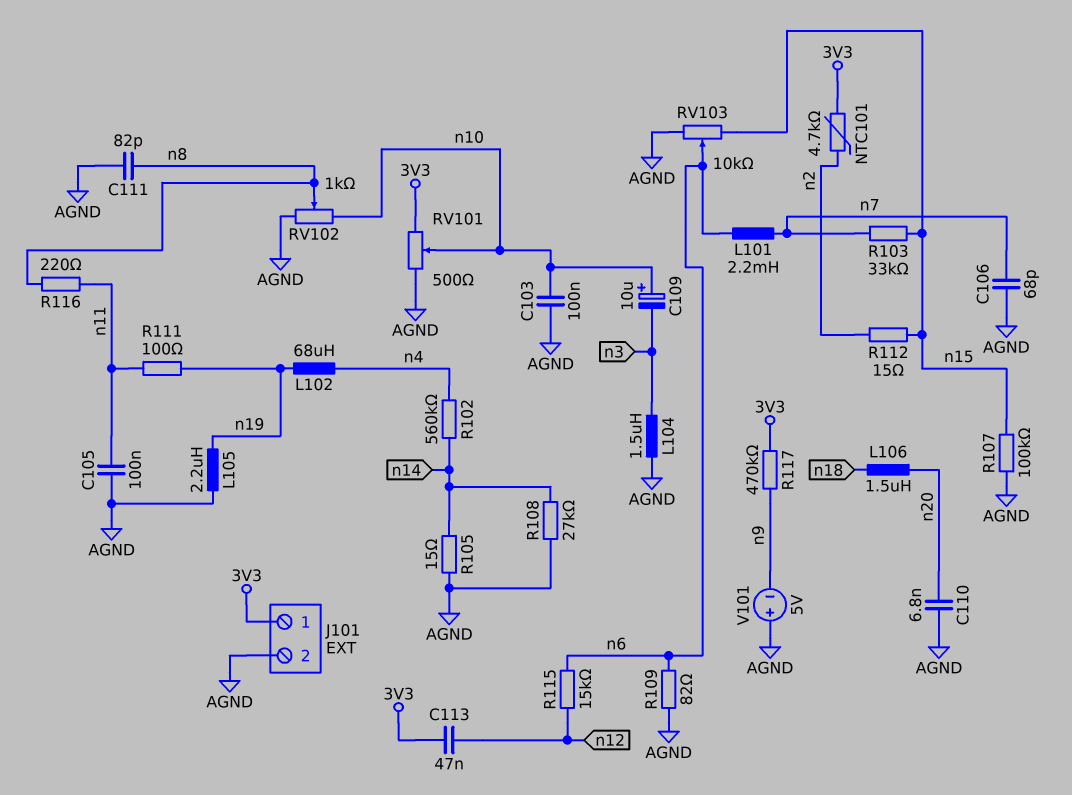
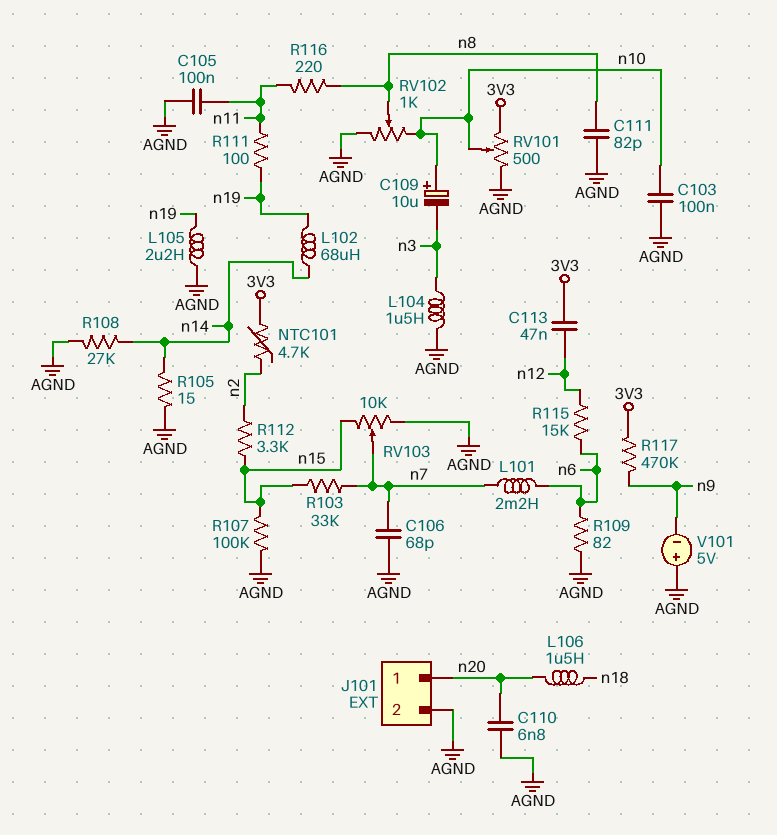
J101 pin 1: 3V3 -> n20
L102: 68uH (n4, n19) -> 68uH (n14, n19)
R102: 560k (n4, n14) -> none
R112: 15 (n2, n15) -> 3.3k (n2, n15)
RV103: 10k (AGND, n15, wiper n6) -> 10k (AGND, n15, wiper n7)

